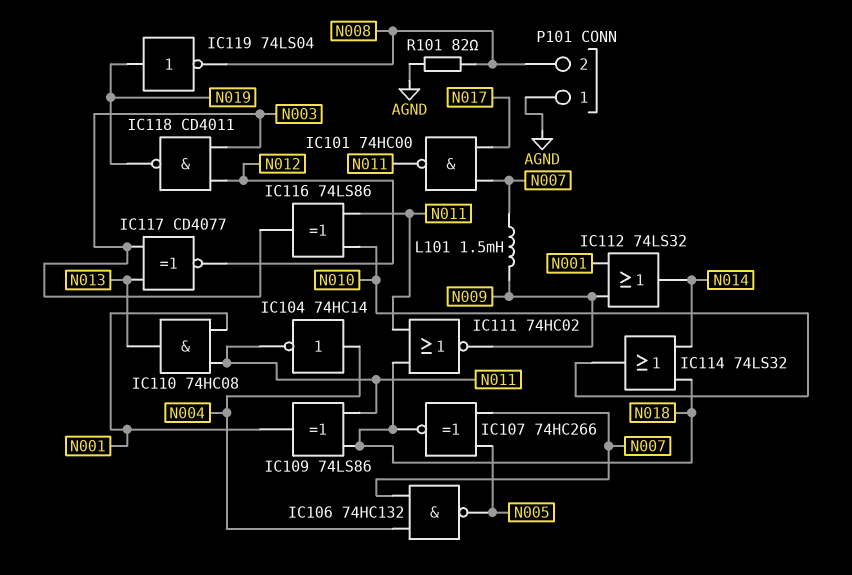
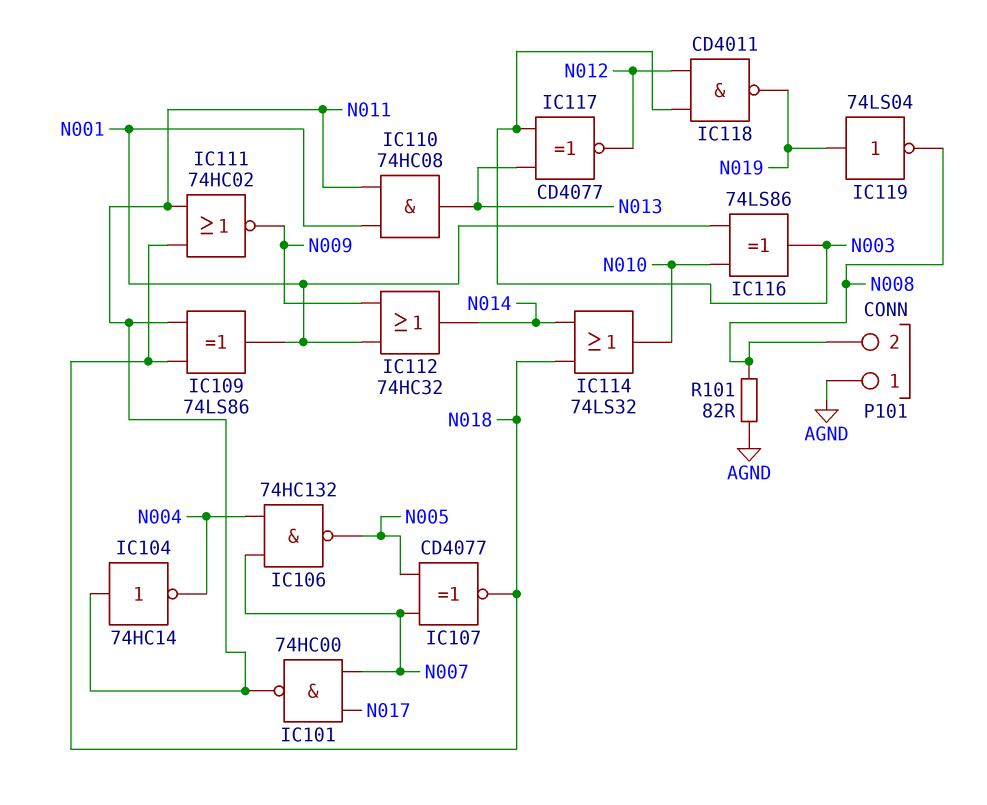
IC104: NOT 74HC14 (in N004, out N011) -> NOT 74HC14 (in N011, out N004)
IC107: XNOR 74HC266 (in N005, in N007, out N018) -> XNOR CD4077 (in N005, in N007, out N018)
IC112: OR 74LS32 (in N001, in N009, out N014) -> OR 74HC32 (in N001, in N009, out N014)
IC116: XOR 74LS86 (in N010, in N011, out N003) -> XOR 74LS86 (in N001, in N010, out N003)
L101: 1.5mH (N007, N009) -> none

